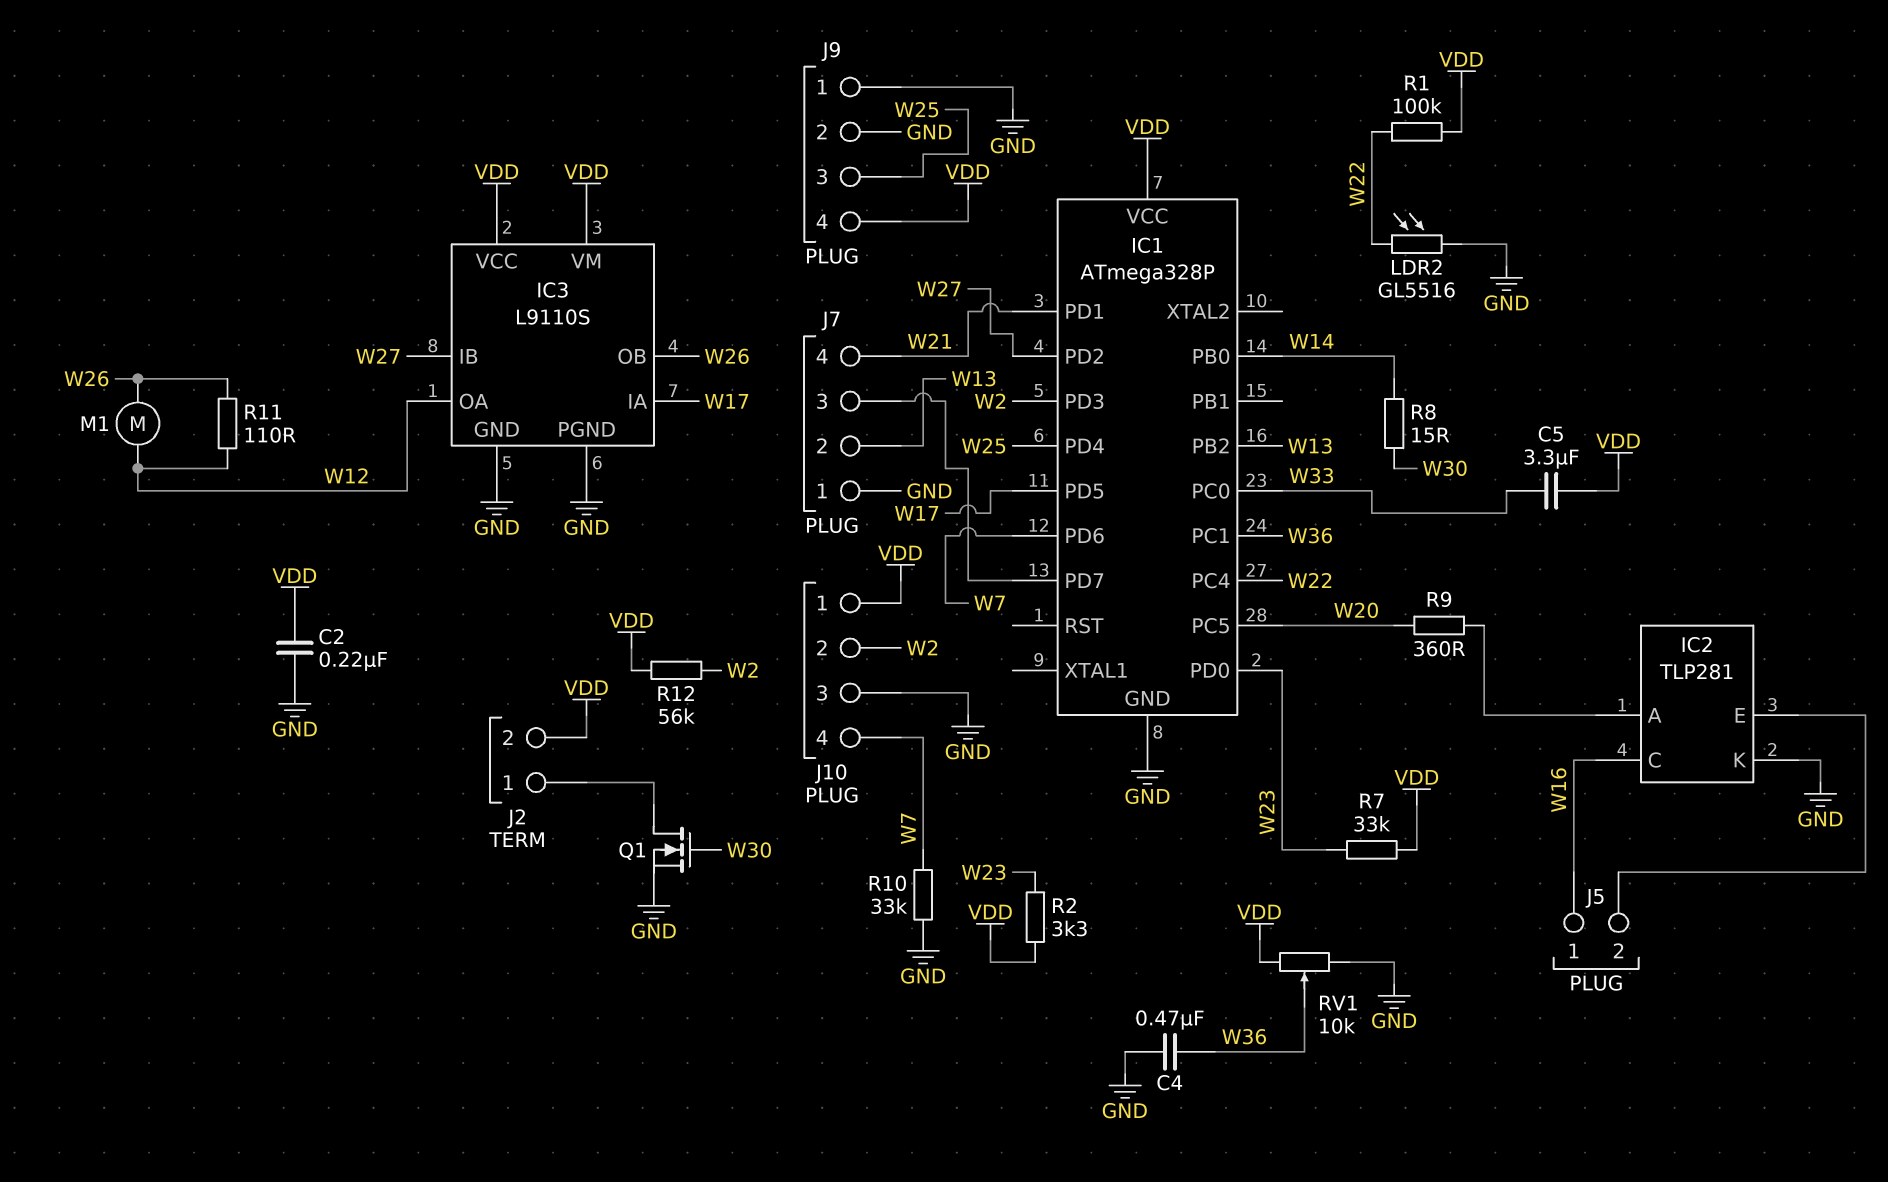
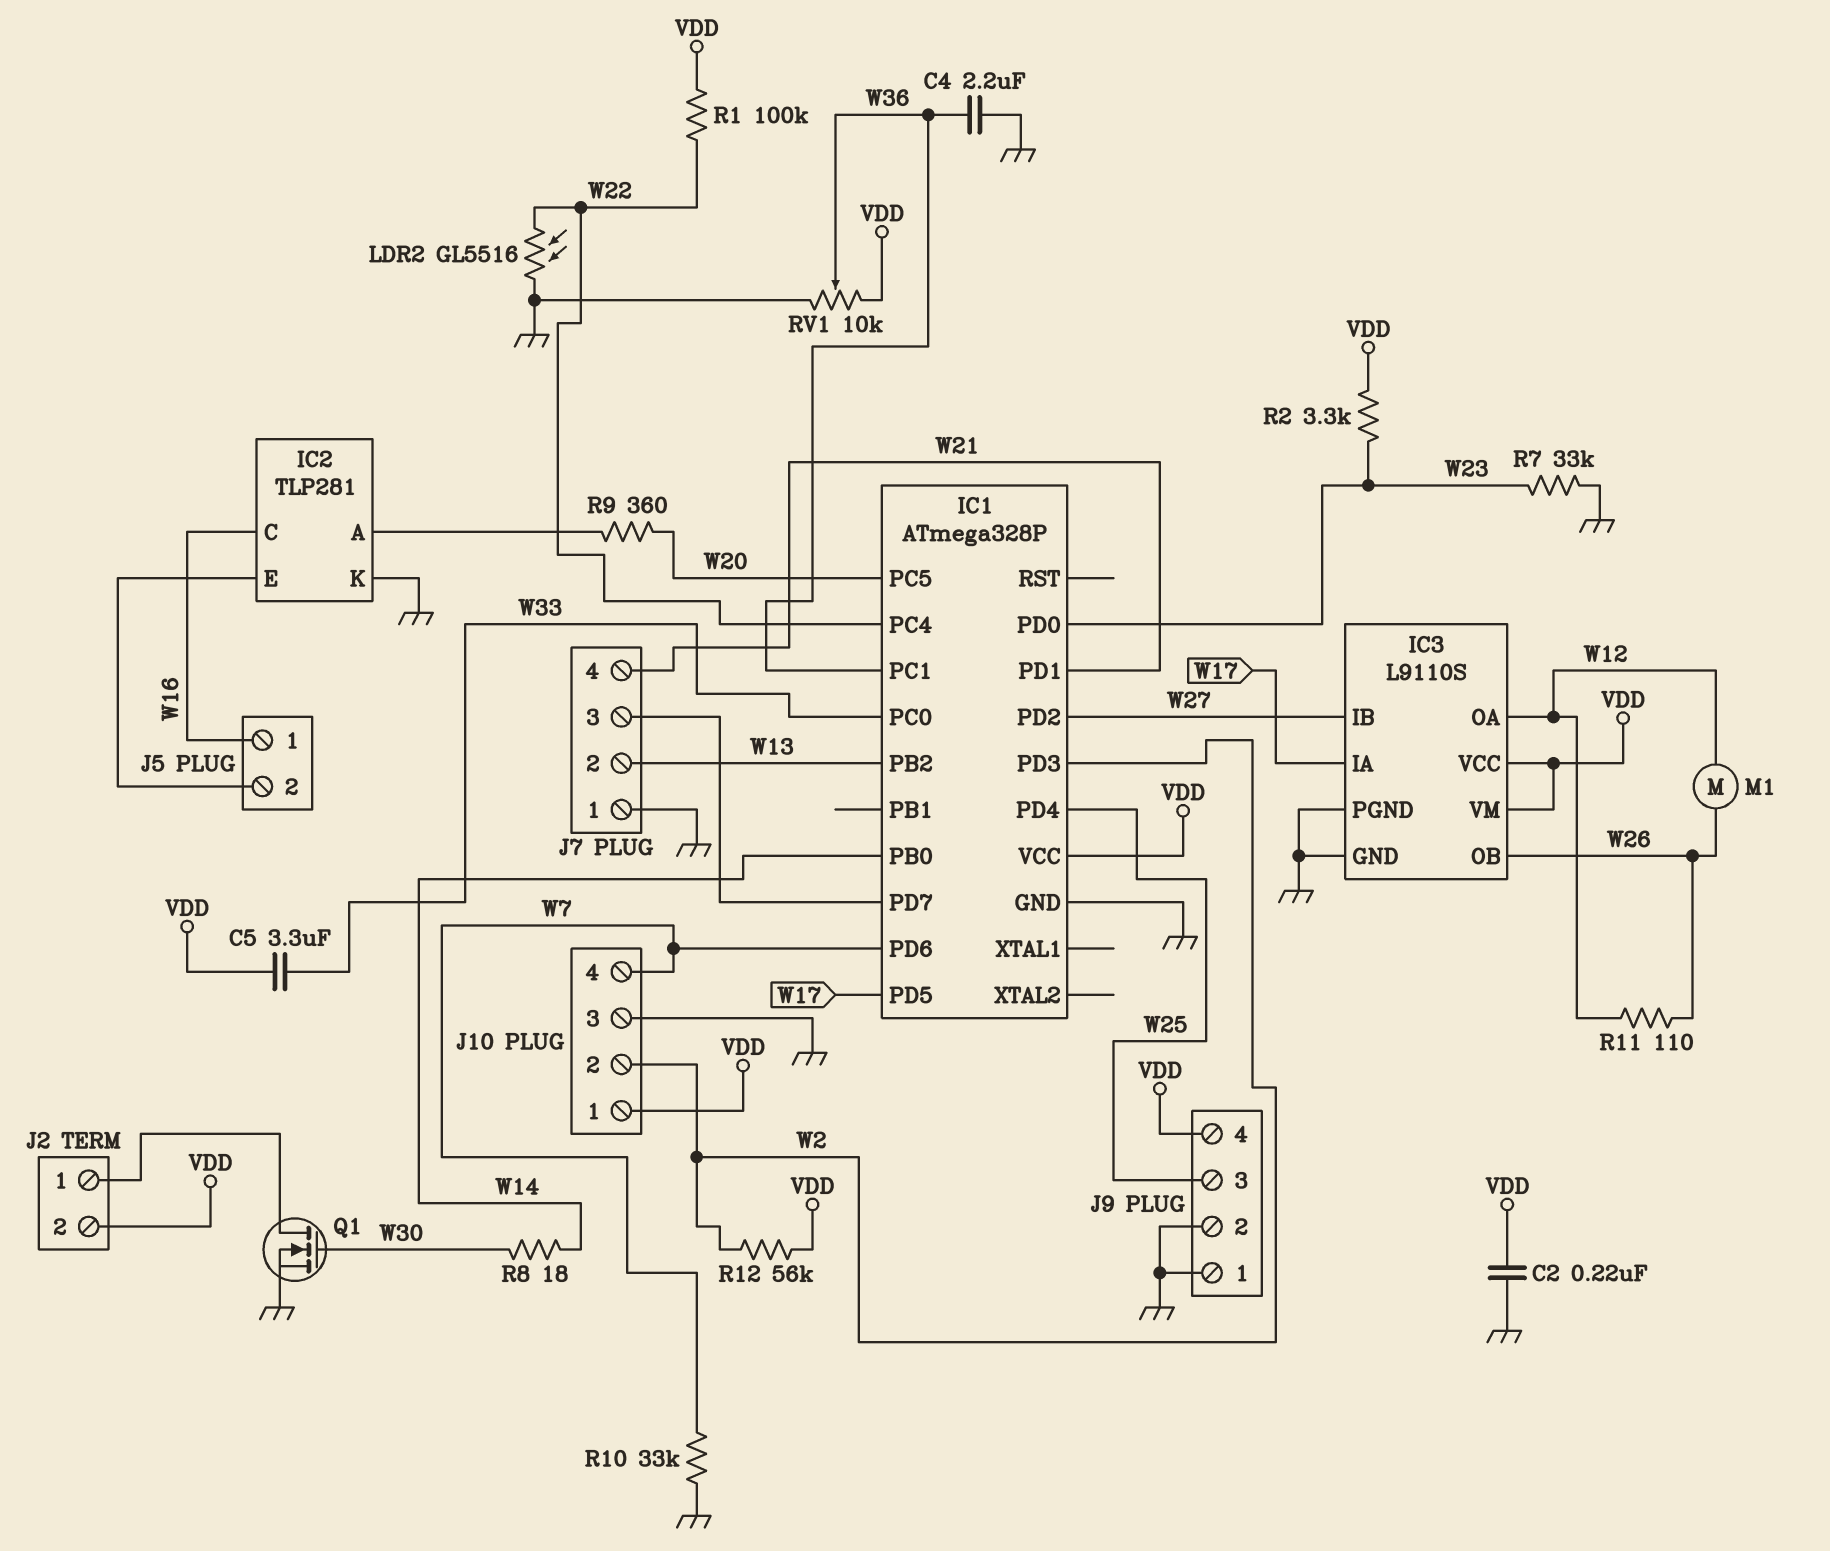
C4: 470nF (GND, W36) -> 2.2uF (GND, W36)
R7: 33k (VDD, W23) -> 33k (GND, W23)
R8: 15 (W14, W30) -> 18 (W14, W30)

